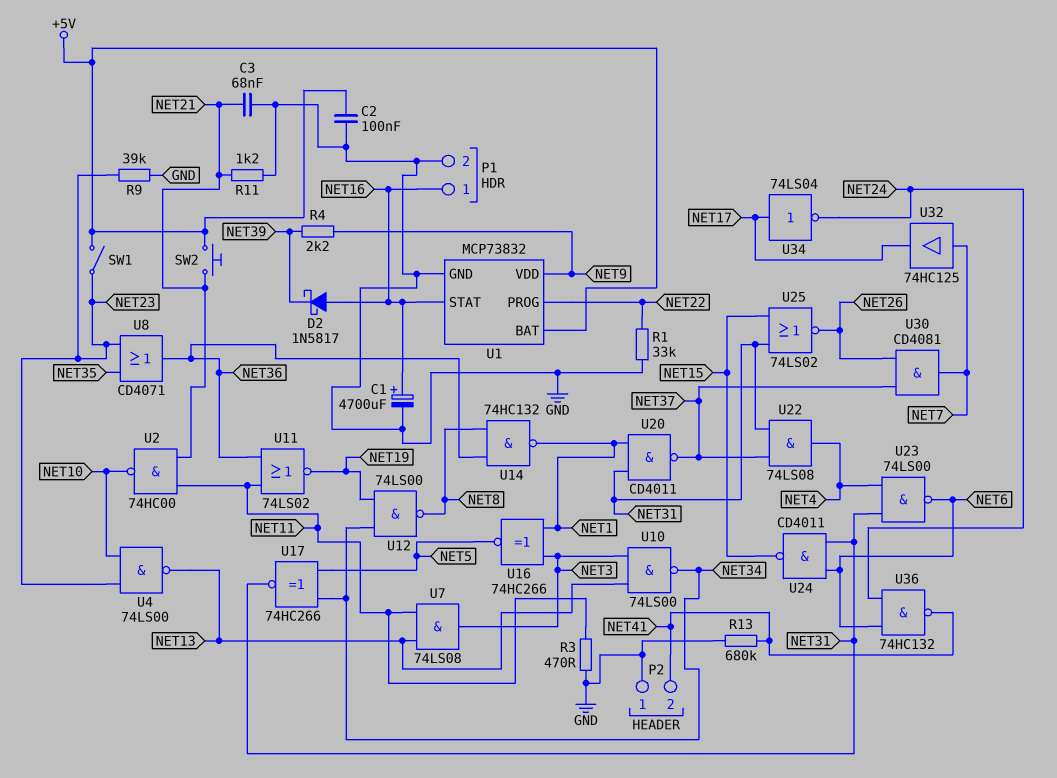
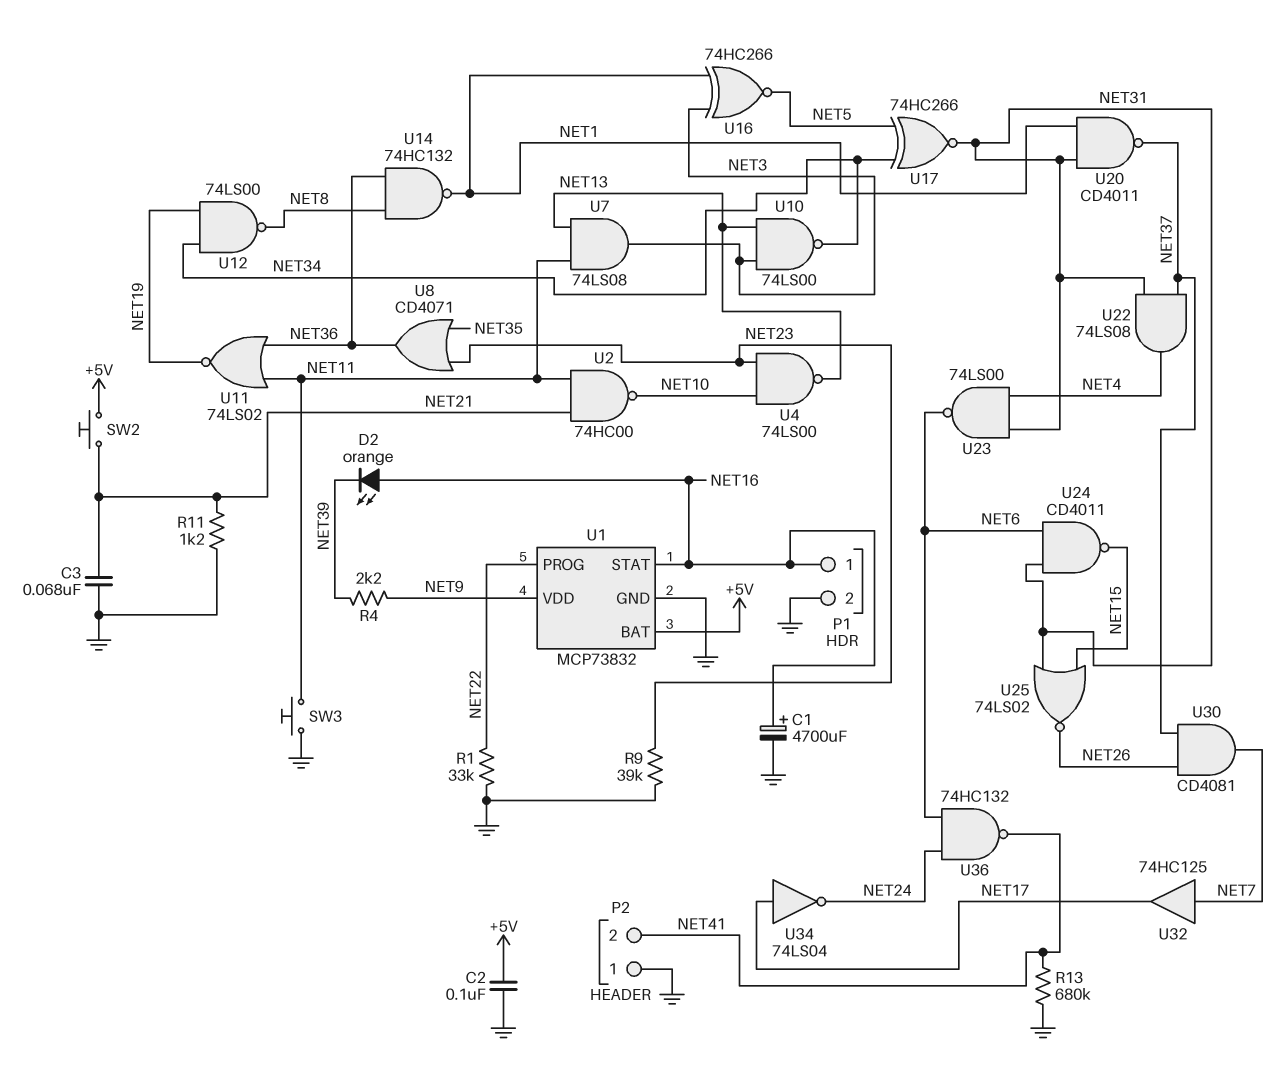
D2: schottky 1N5817 (A NET16, K NET39) -> LED orange (A NET16, K NET39)
R3: 470 (GND, NET11) -> none
SW1: switch (+5V, NET23) -> none
SW3: none -> button (GND, NET11)

